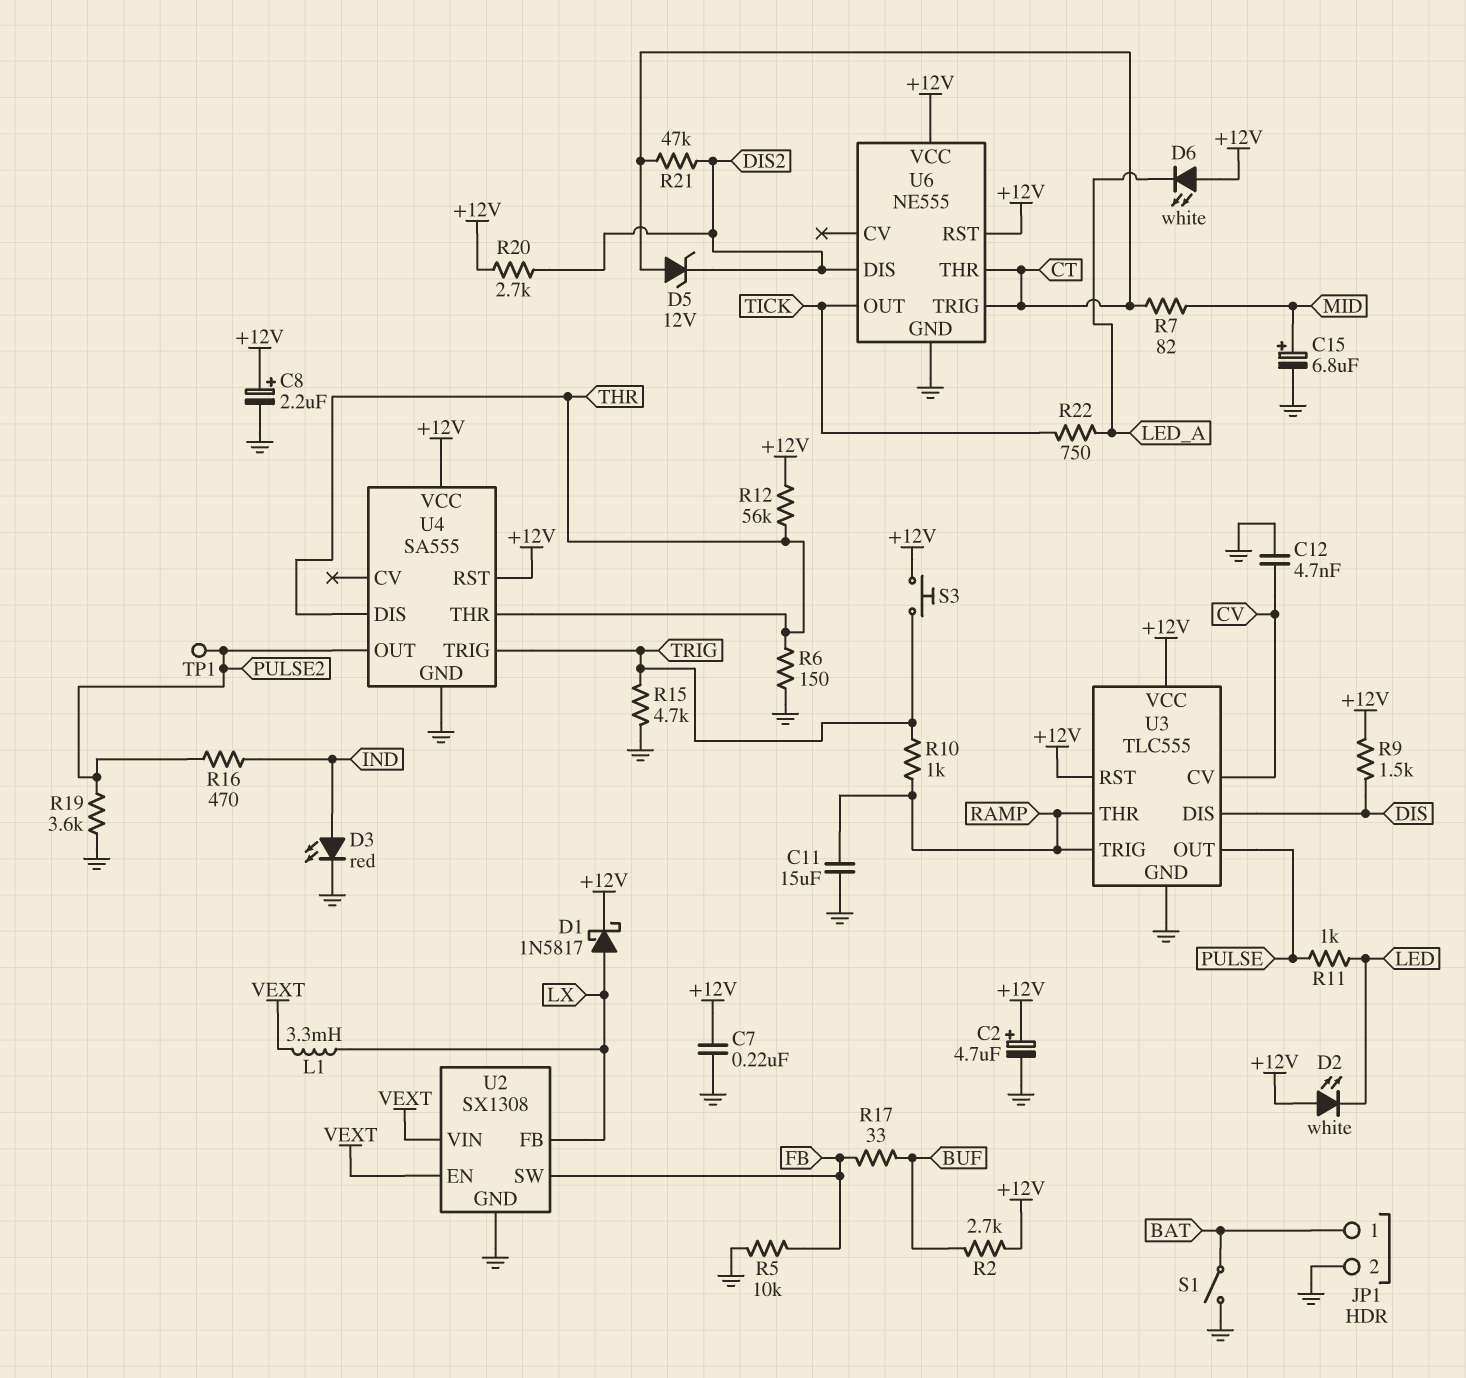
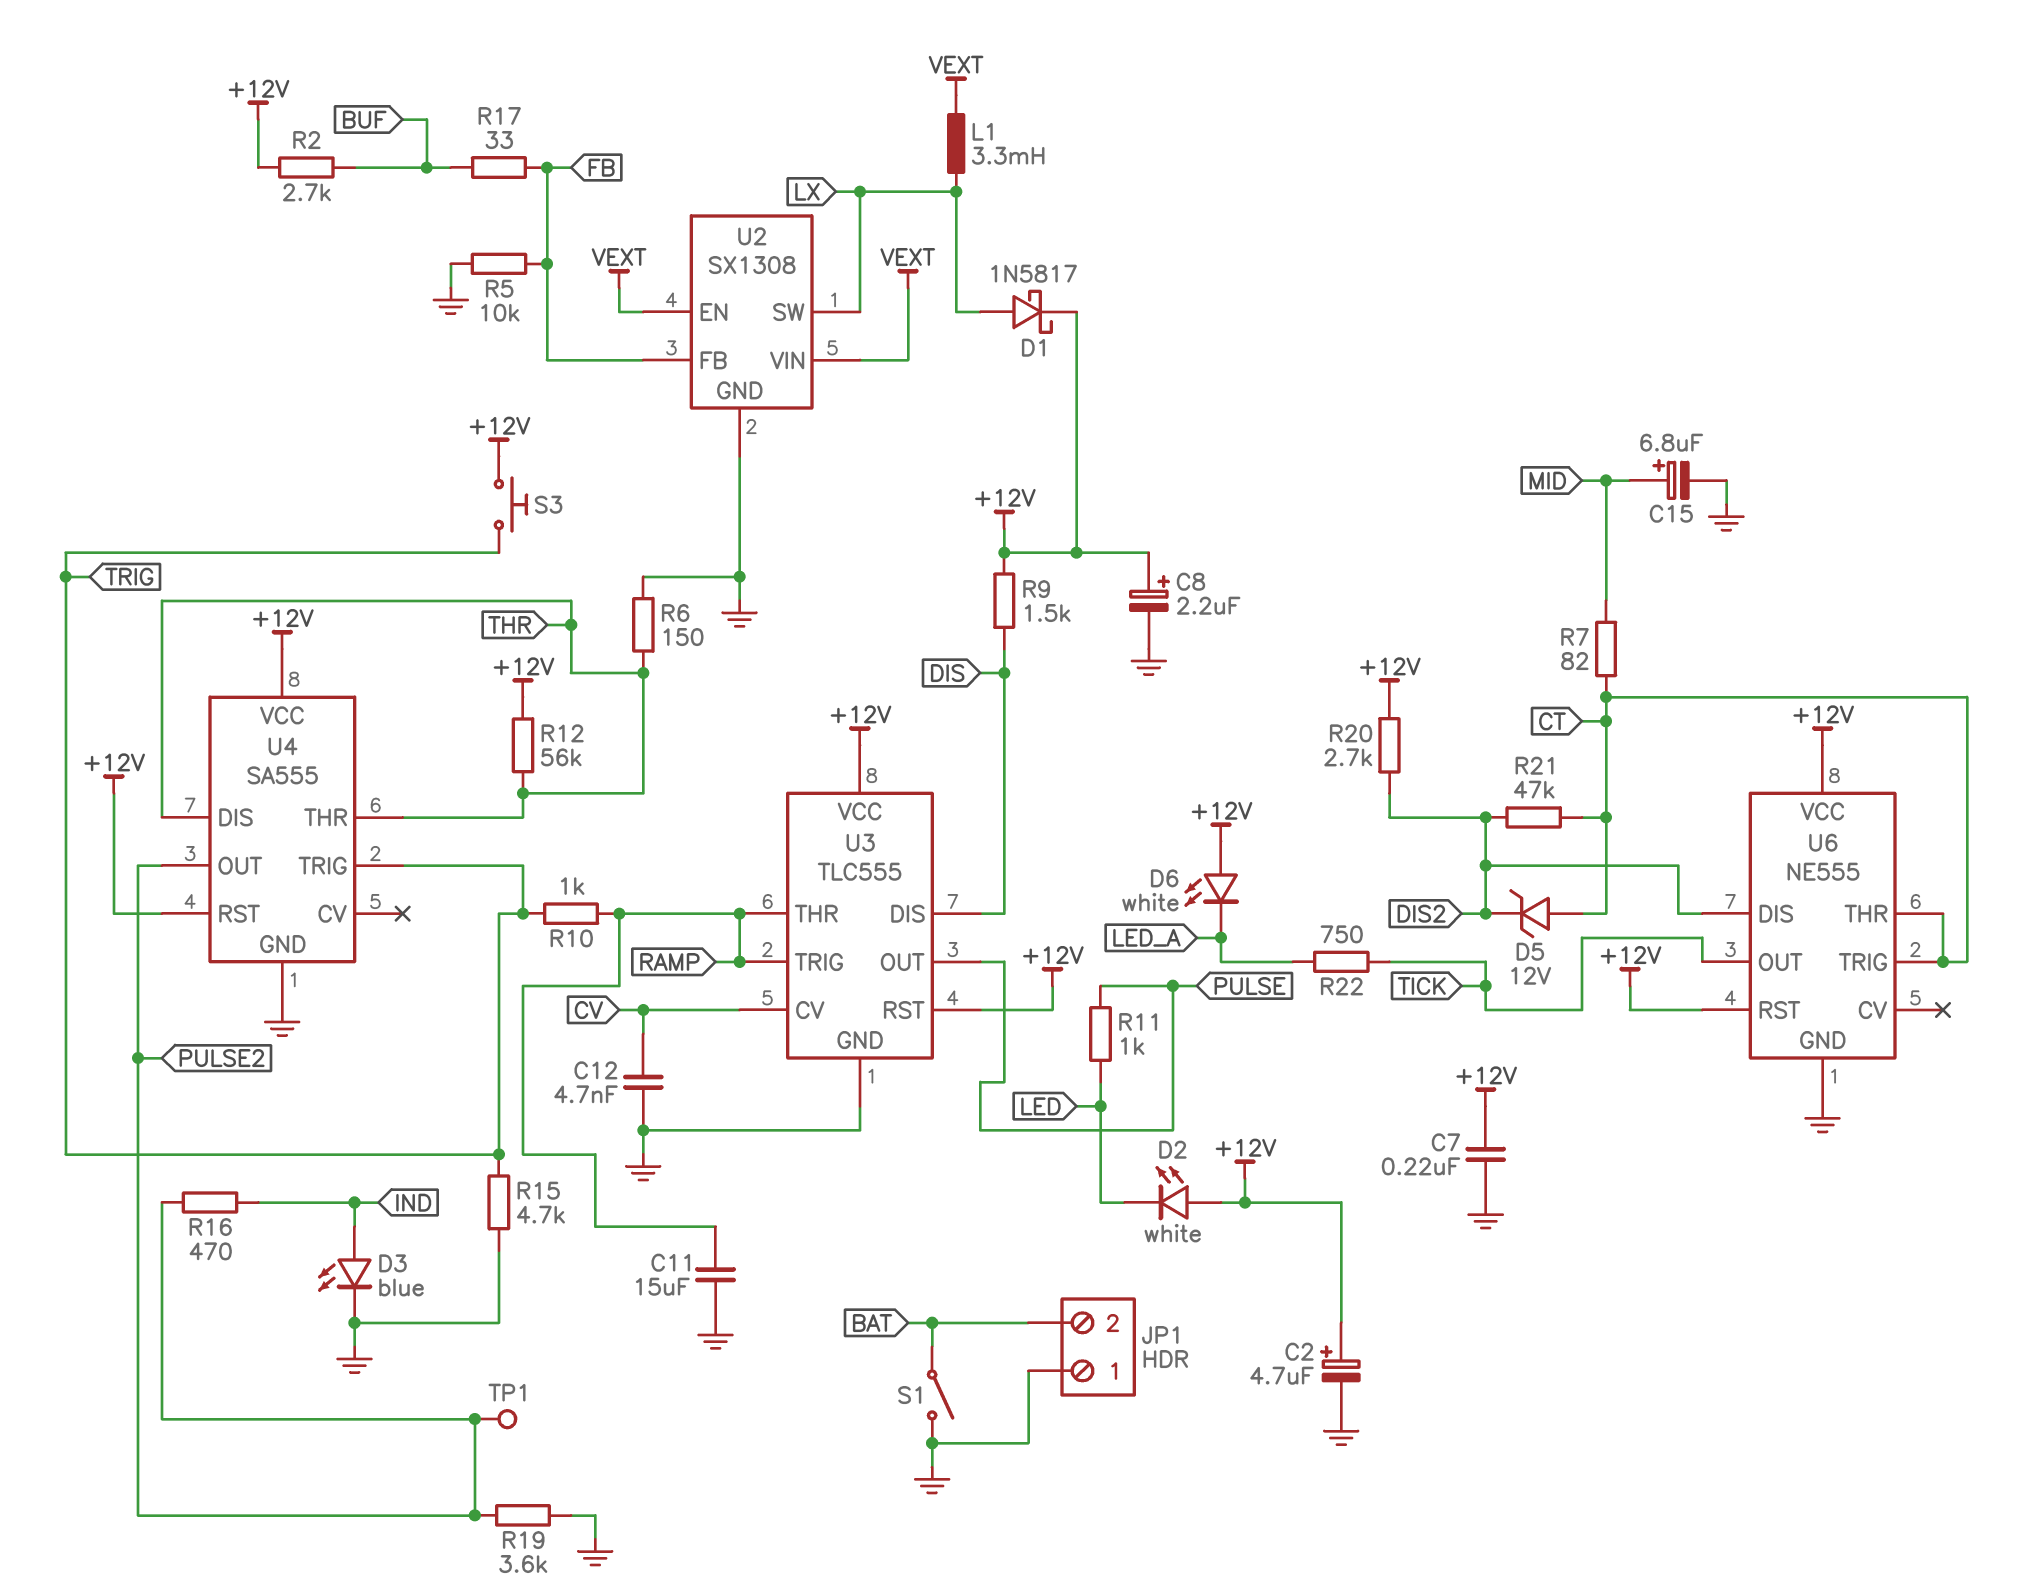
D3: LED red (A IND, K GND) -> LED blue (A IND, K GND)
JP1 pin 1: BAT -> GND
JP1 pin 2: GND -> BAT
U2 pin FB: LX -> FB
U2 pin SW: FB -> LX

